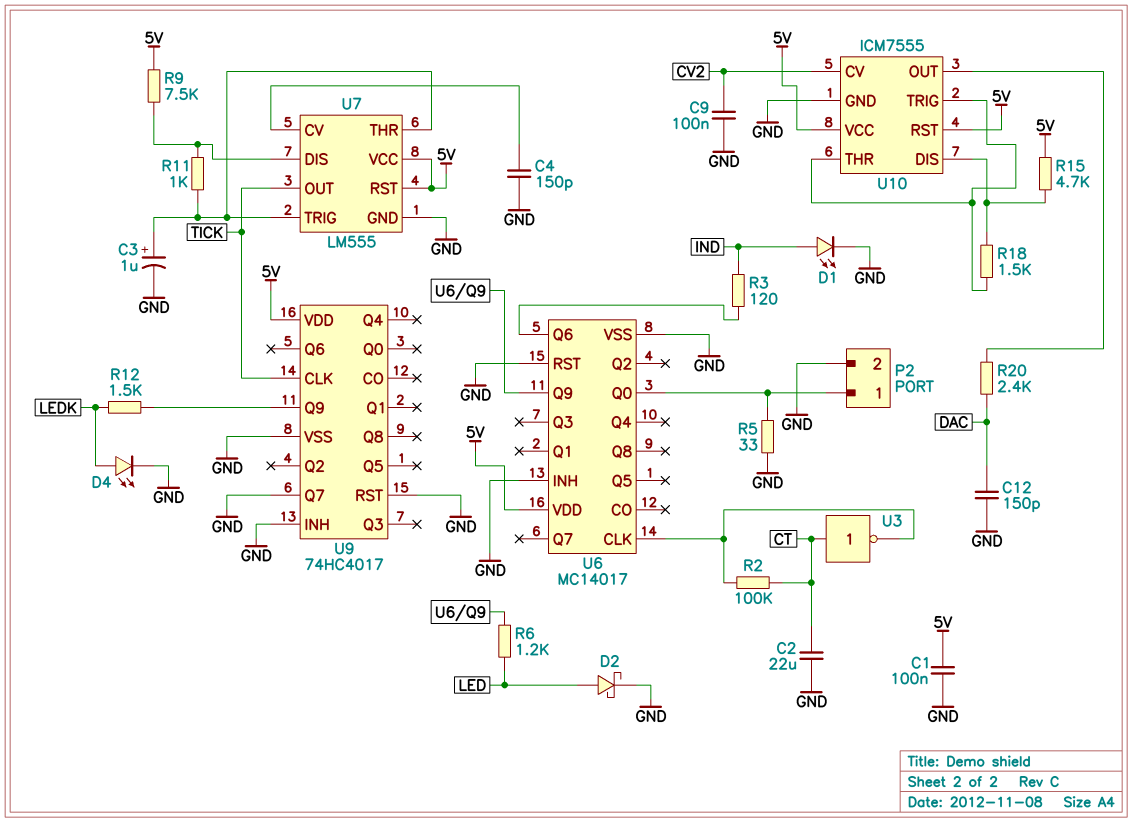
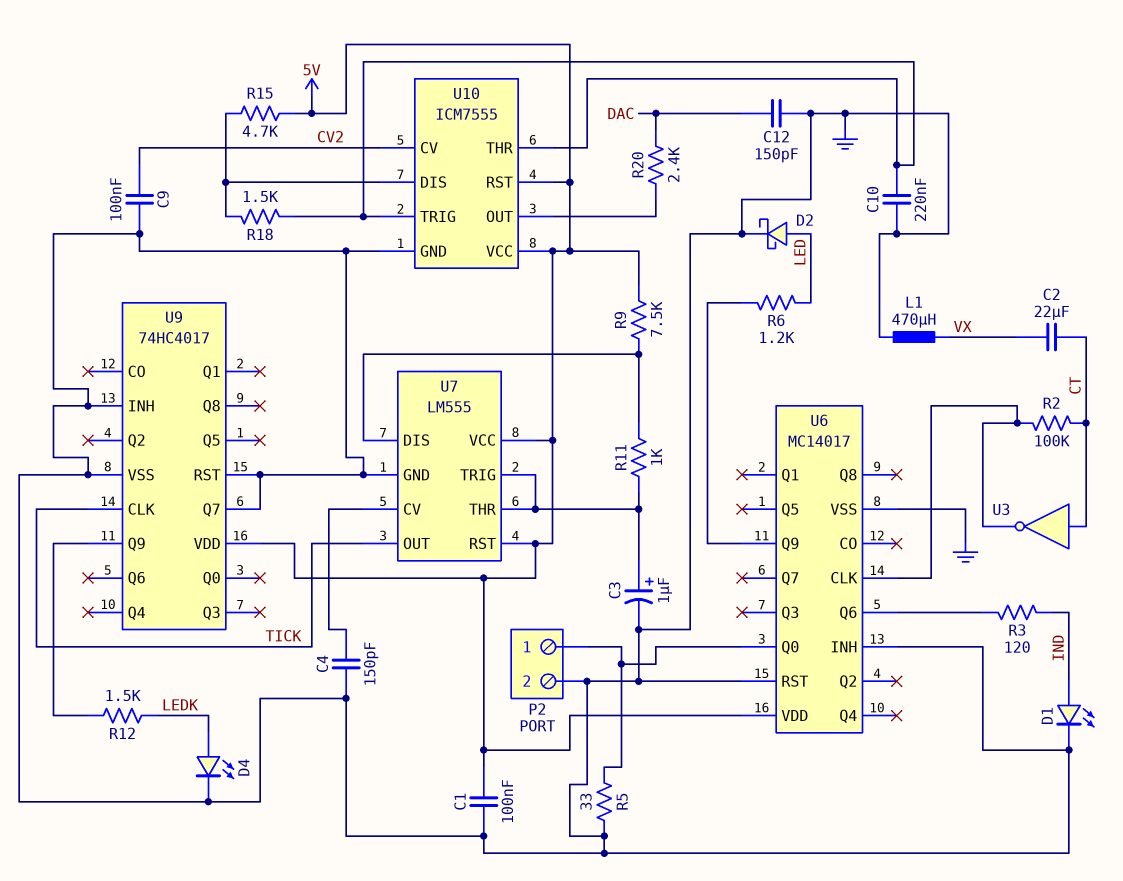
C2: 22uF (CT, GND) -> 22uF (CT, VX)
C10: none -> 220nF (GND, U10/THR)
L1: none -> 470uH (GND, VX)

